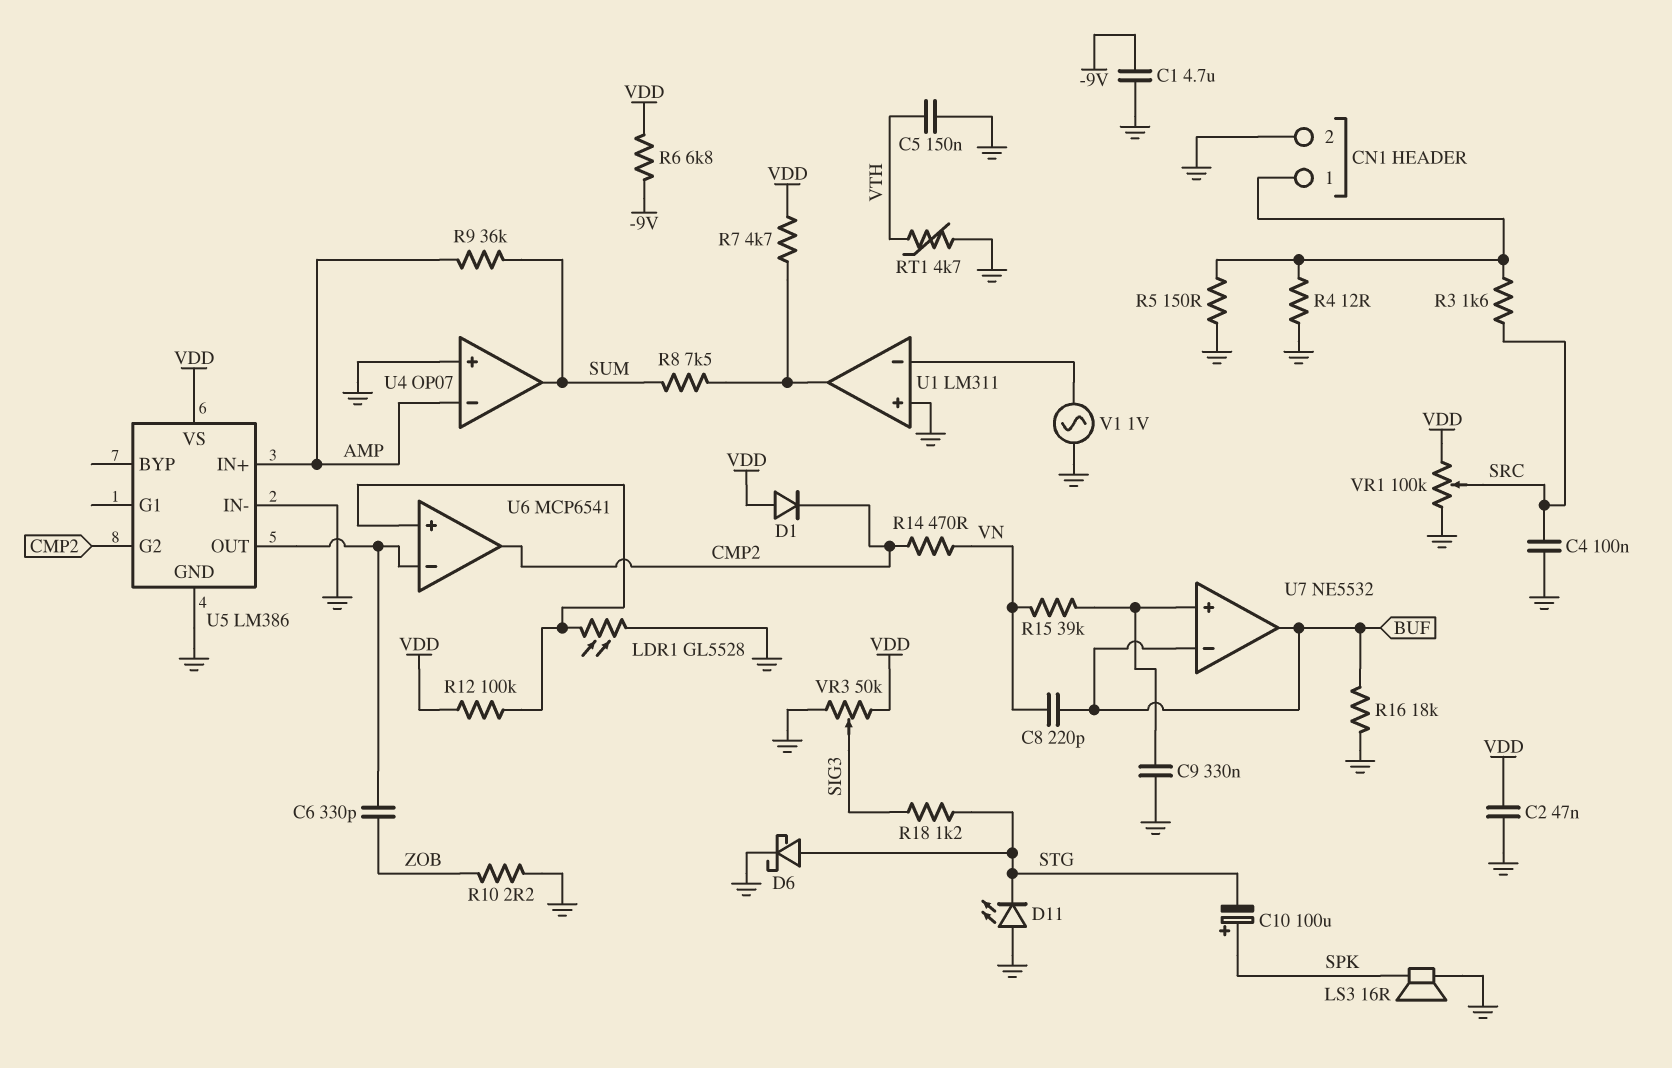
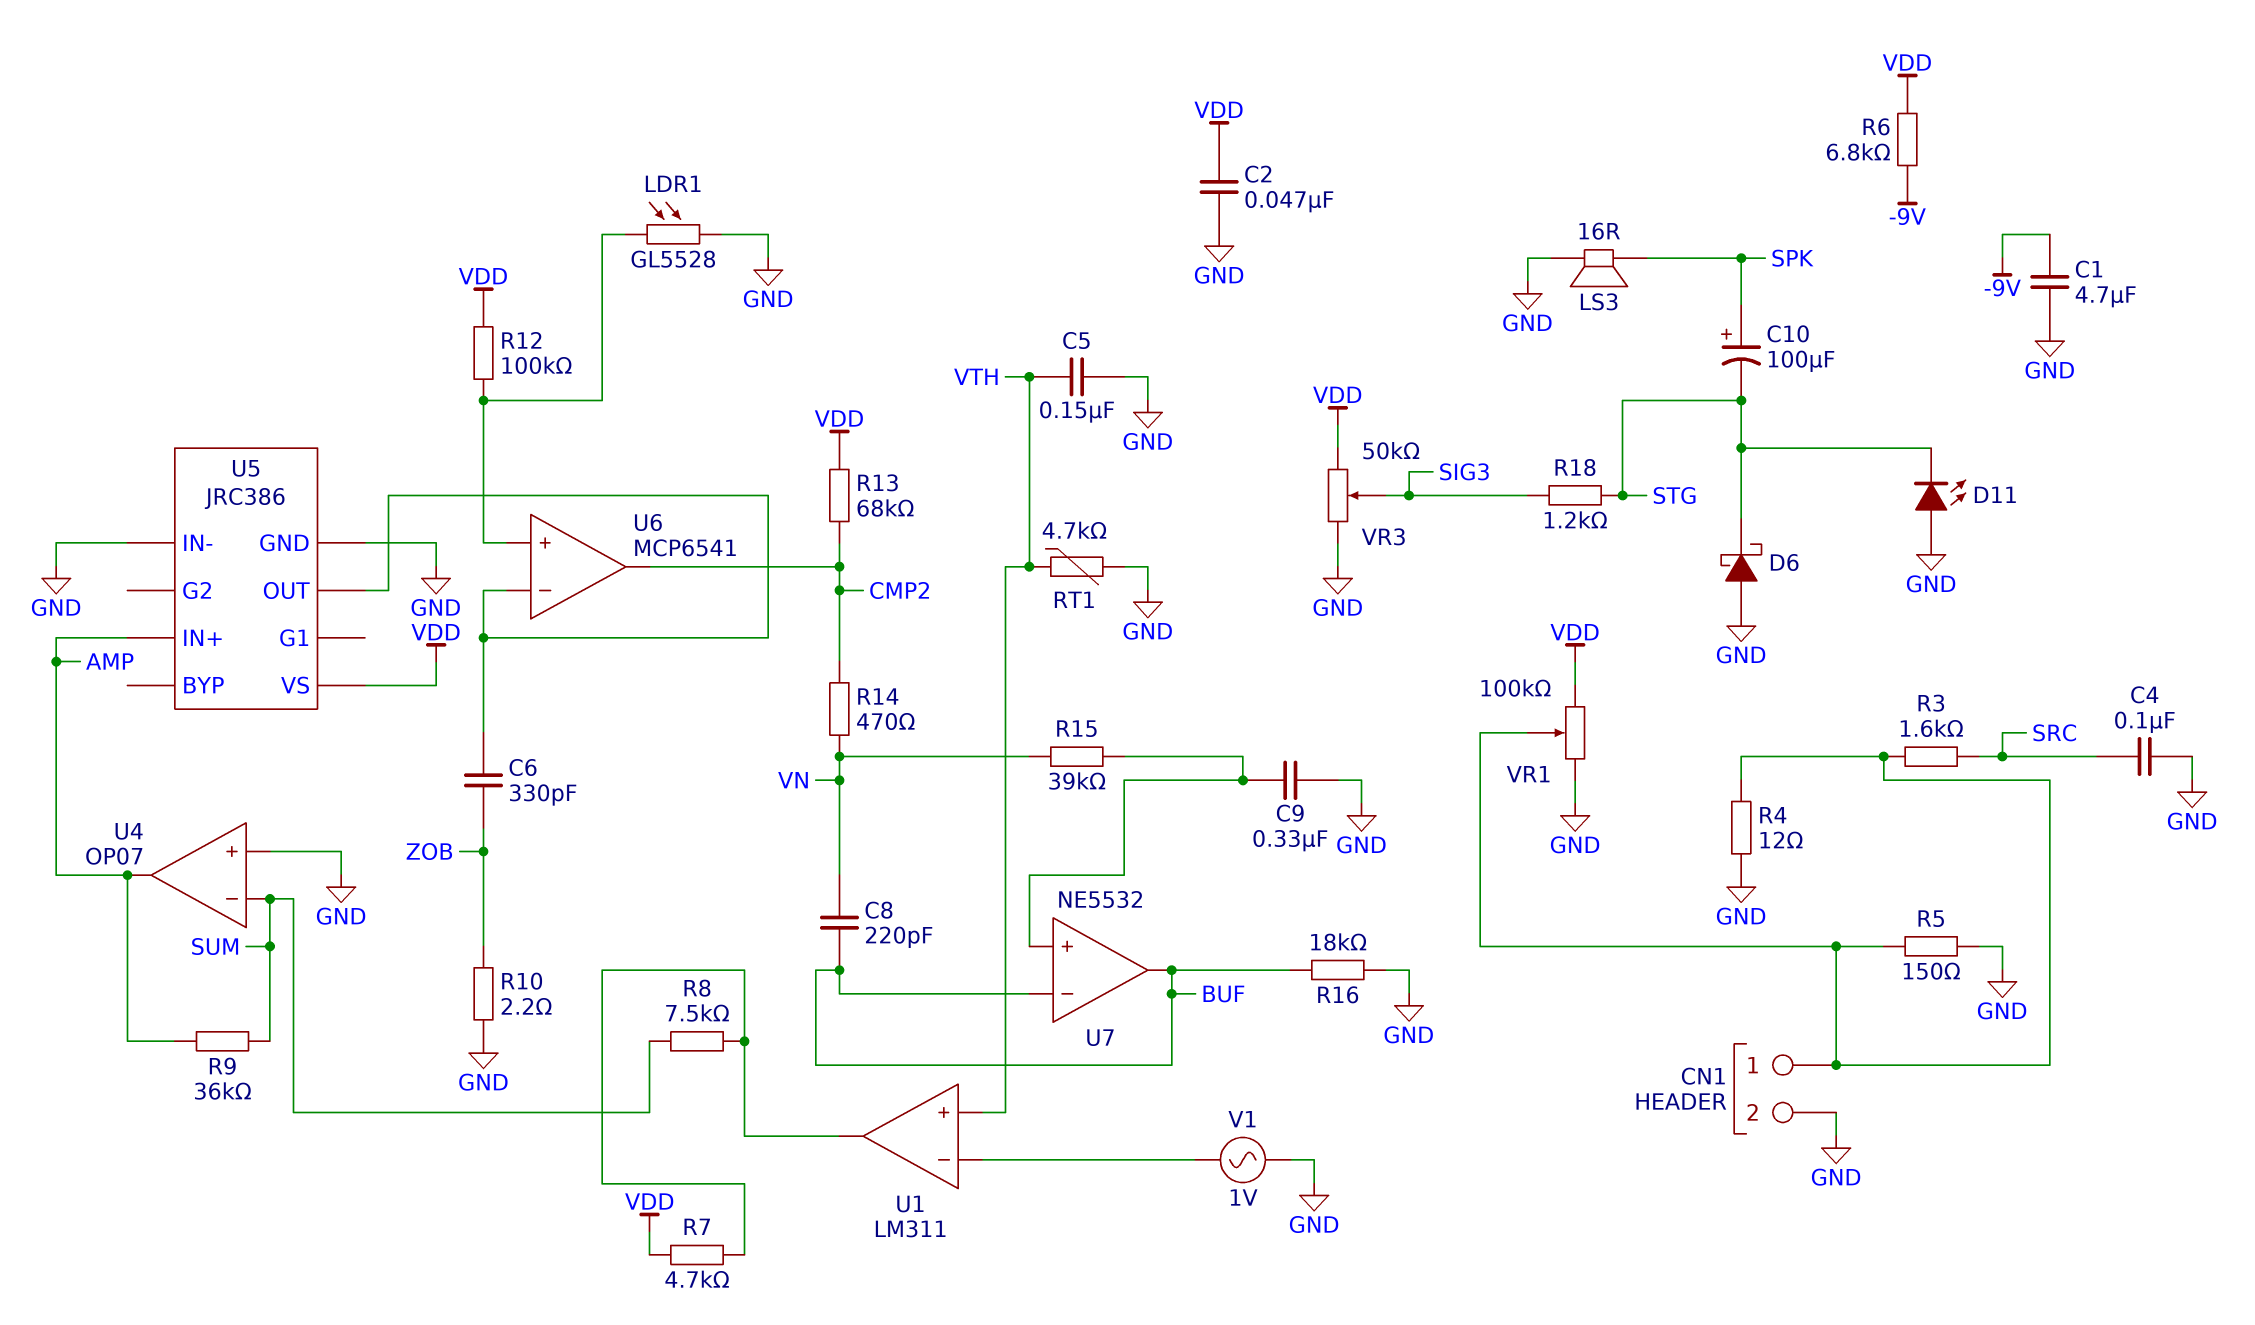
D1: diode (A VDD, K CMP2) -> none
D6: schottky (A STG, K GND) -> schottky (A GND, K STG)
R13: none -> 68k (CMP2, VDD)
U1 pin in+: GND -> VTH
U4 pin in-: AMP -> SUM
U4 pin out: SUM -> AMP
U5: LM386 -> JRC386
U5 pin G2: CMP2 -> none
VR1: 100k (GND, VDD, wiper SRC) -> 100k (GND, VDD, wiper CN1/1)

